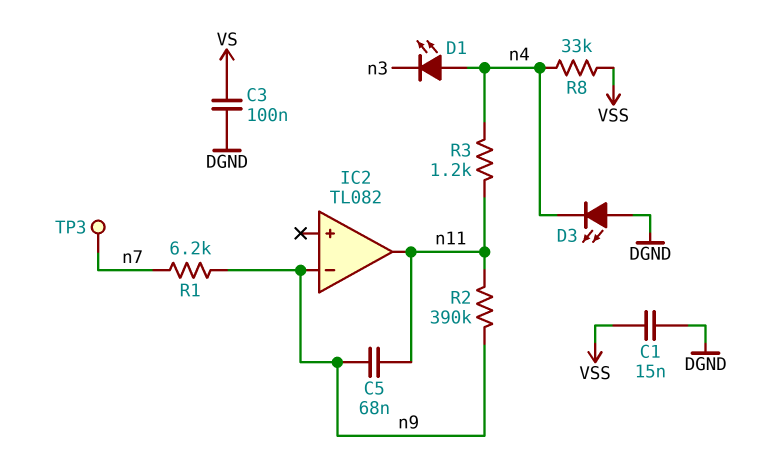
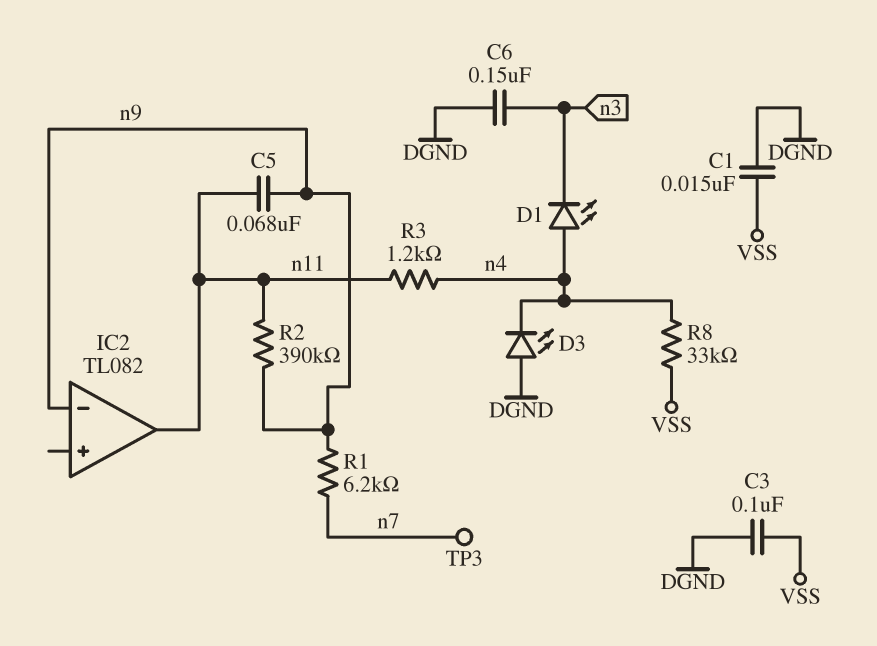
C3: 100nF (DGND, VS) -> 100nF (DGND, VSS)
C6: none -> 150nF (DGND, n3)

